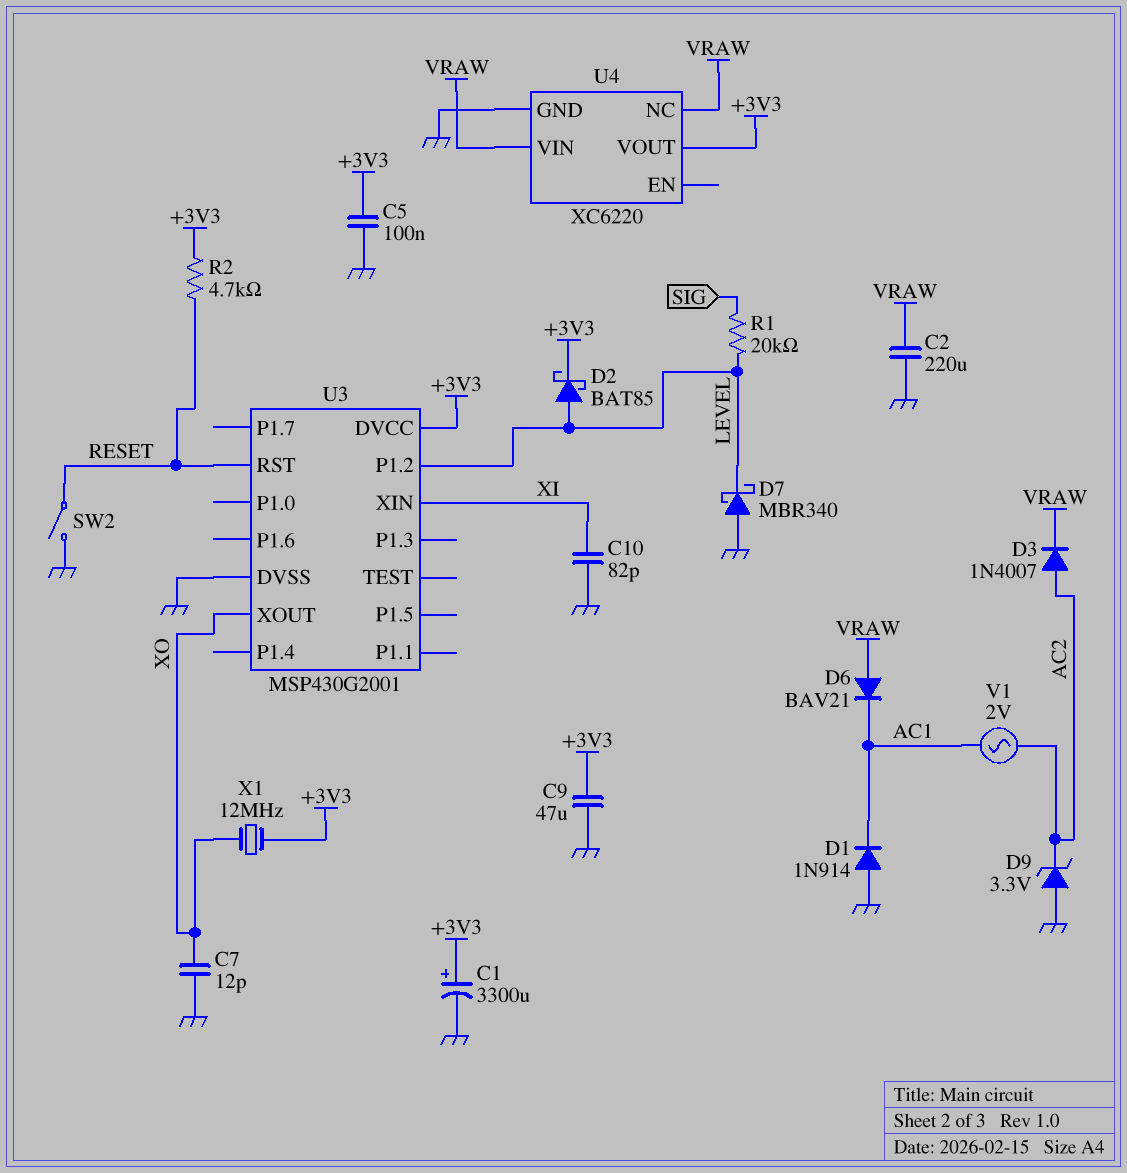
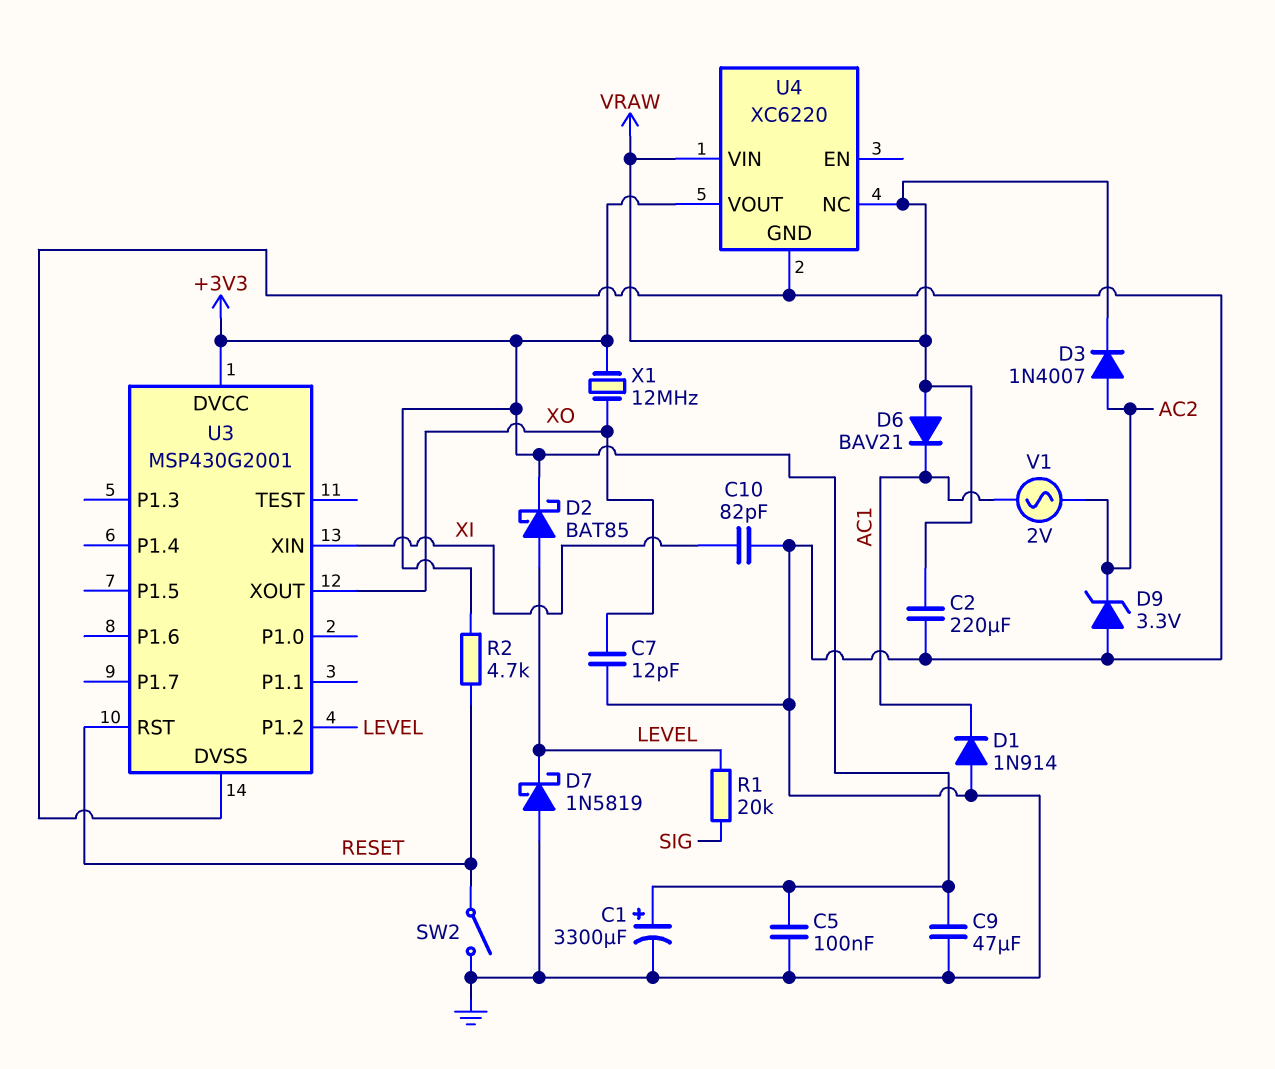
D7: schottky MBR340 (A GND, K LEVEL) -> schottky 1N5819 (A GND, K LEVEL)

